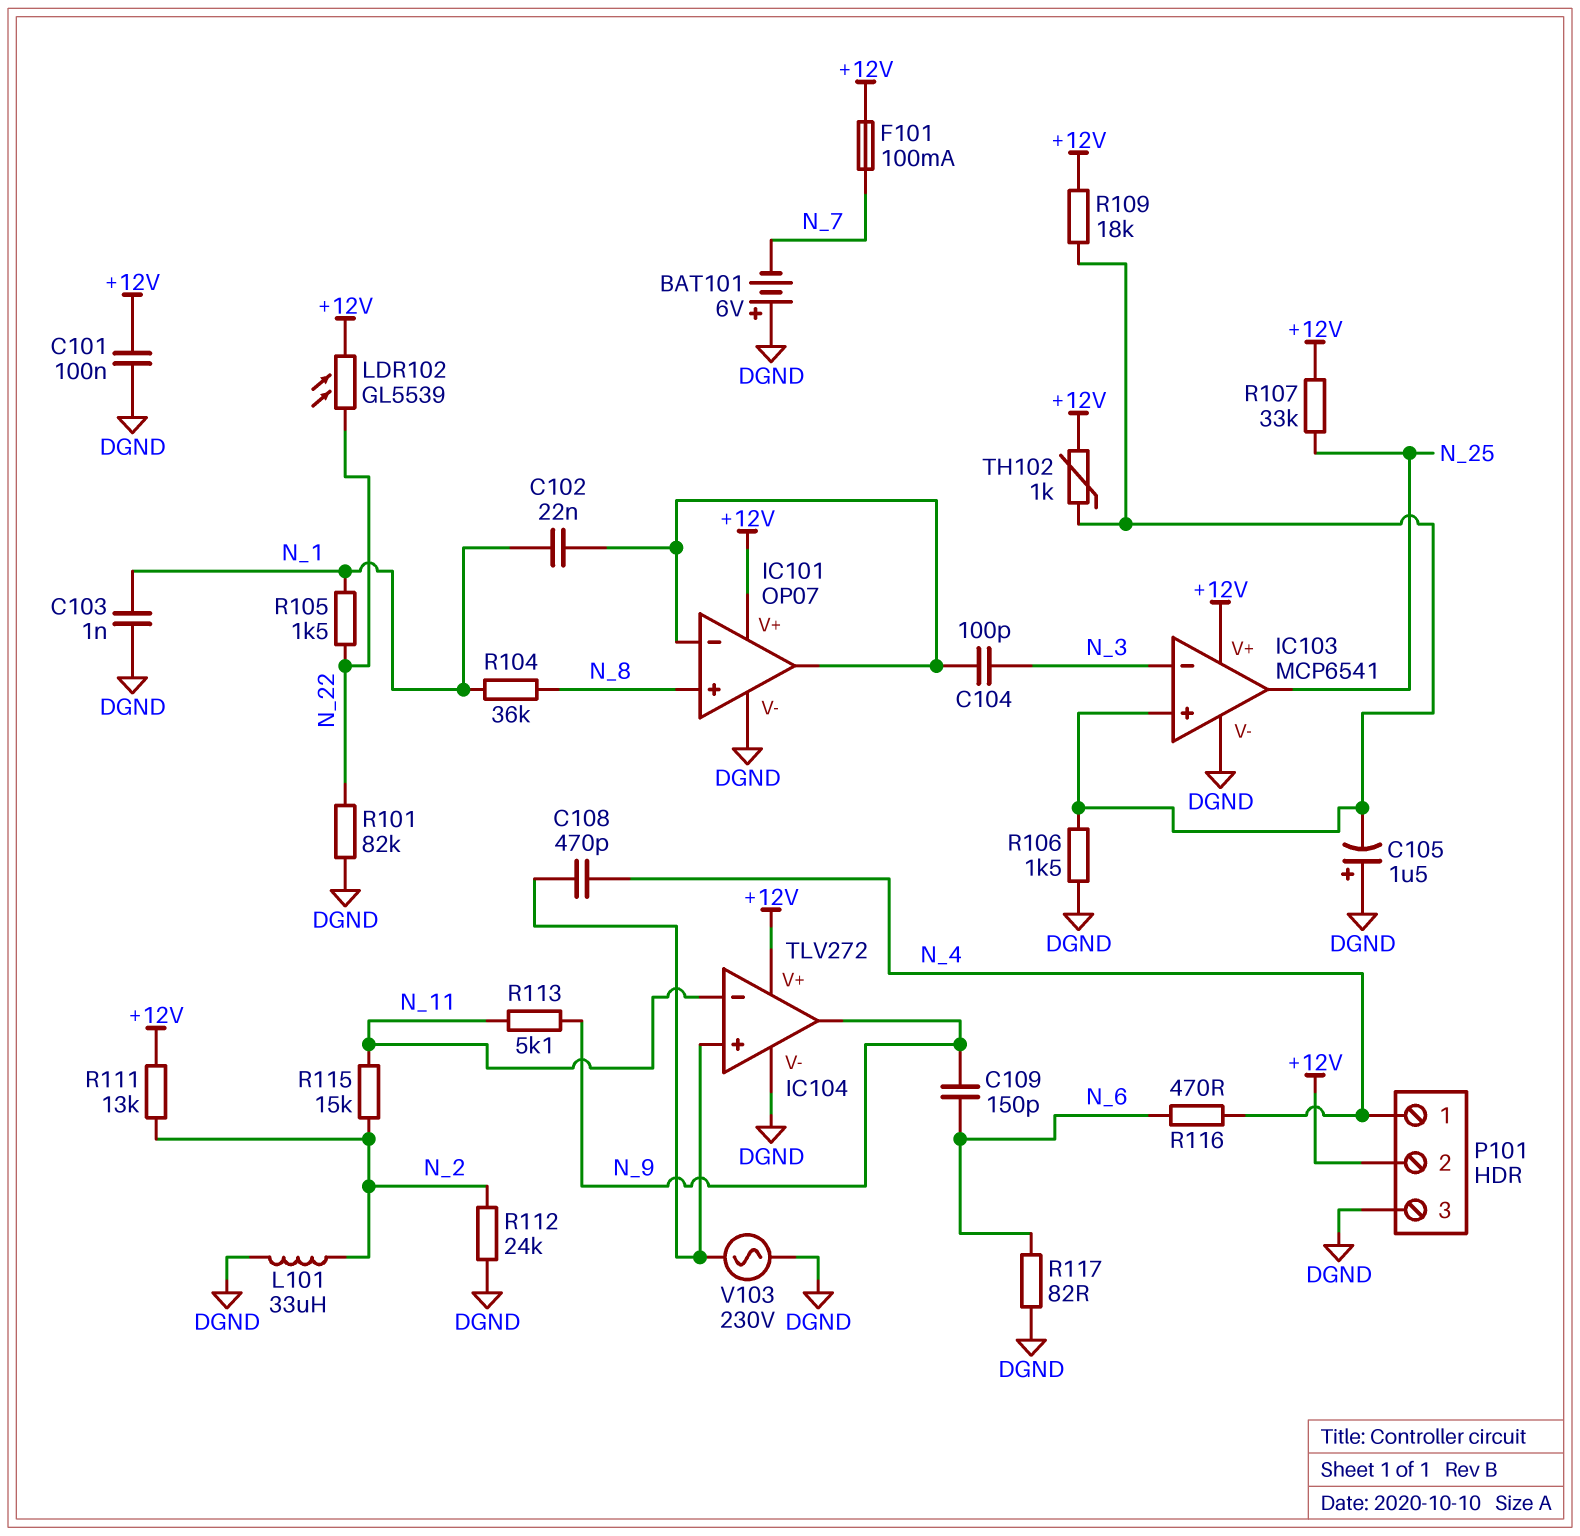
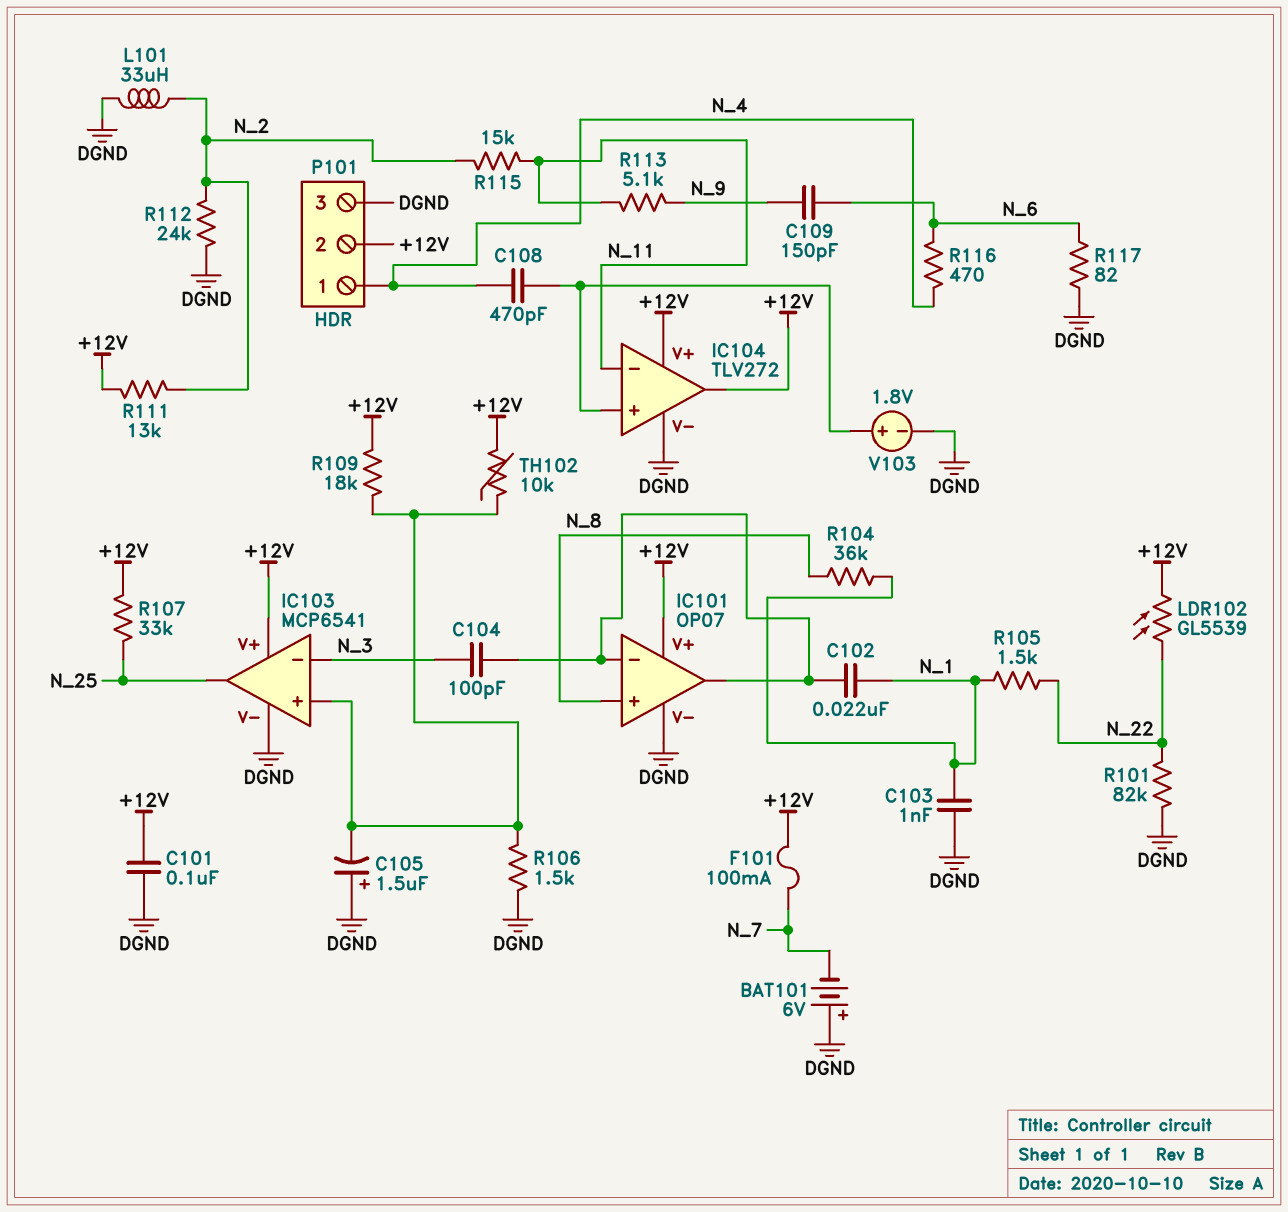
IC104 pin out: N_9 -> +12V
TH102: 1k (+12V, IC103/in+) -> 10k (+12V, IC103/in+)
V103: AC 230V (DGND, IC104/in+) -> 1.8V (plus IC104/in+, minus DGND)

